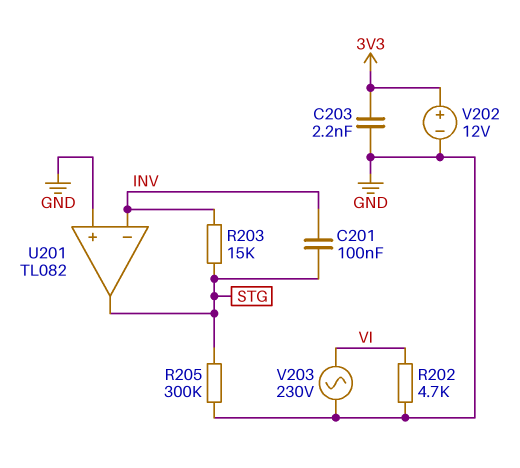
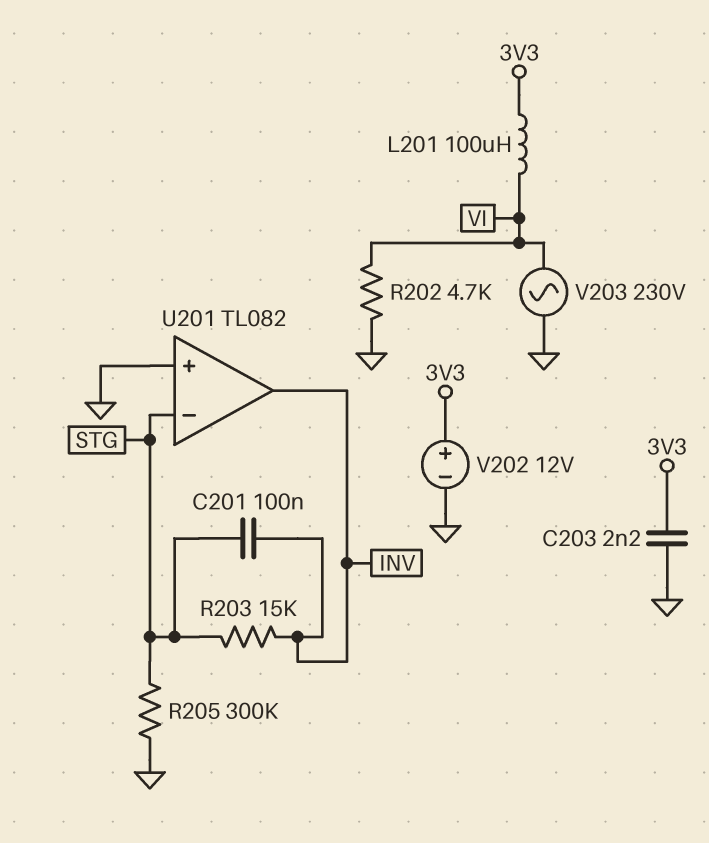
L201: none -> 100uH (3V3, VI)
U201 pin in-: INV -> STG
U201 pin out: STG -> INV

